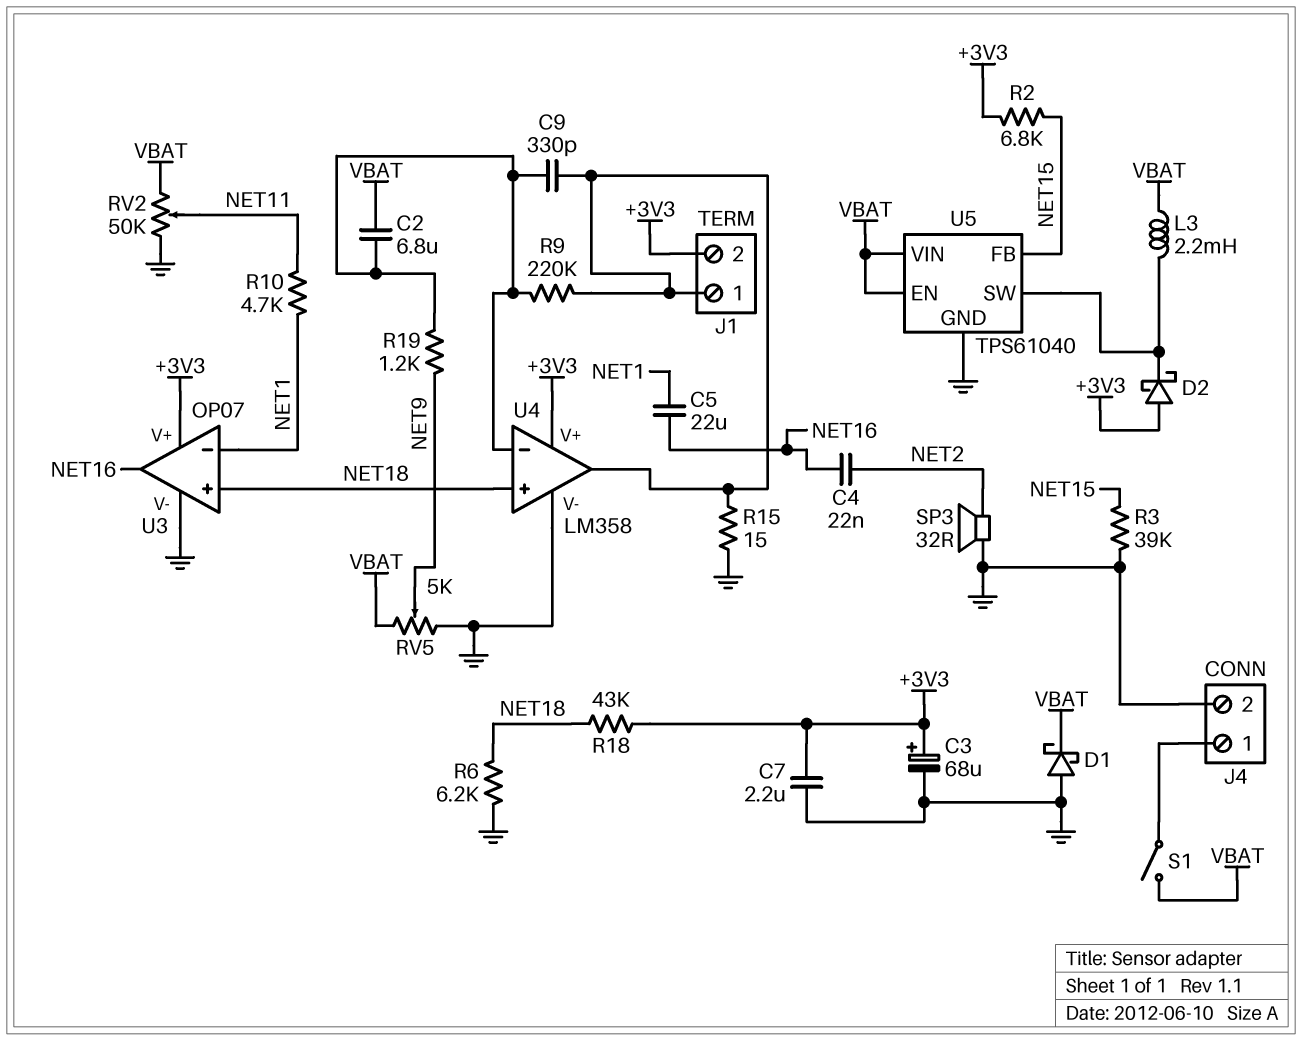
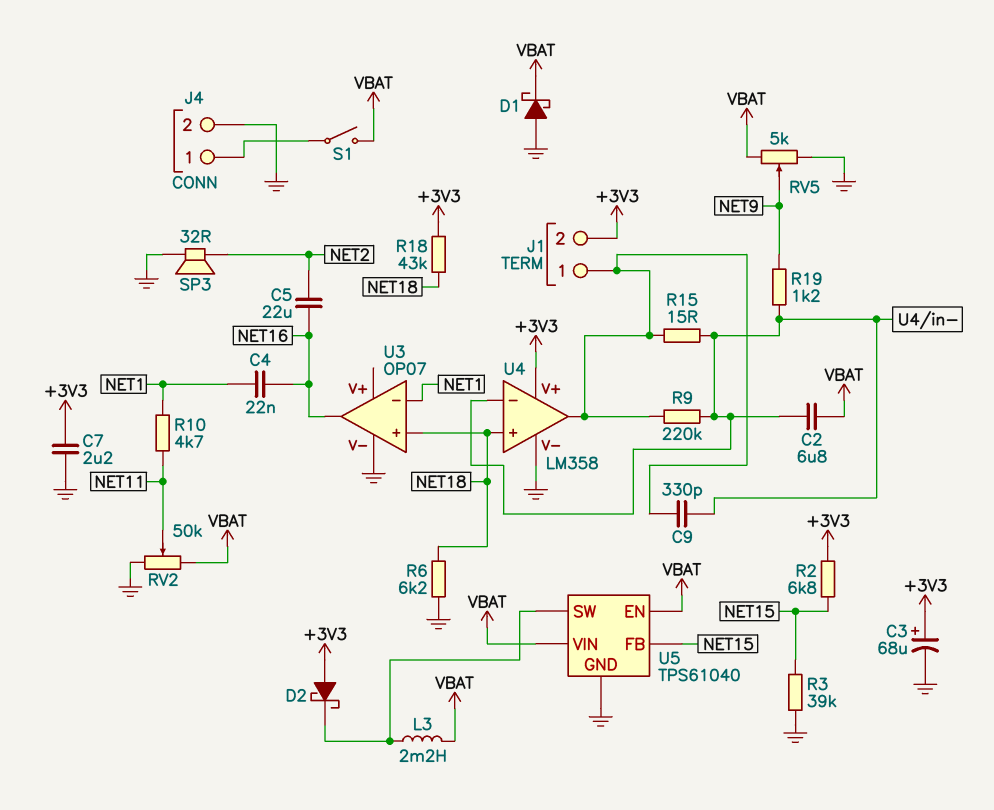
C4: 22nF (NET2, NET16) -> 22nF (NET1, NET16)
C5: 22uF (NET1, NET16) -> 22uF (NET2, NET16)
R15: 15 (GND, J1/1) -> 15 (J1/1, U4/in-)
U3 pin V+: +3V3 -> none

